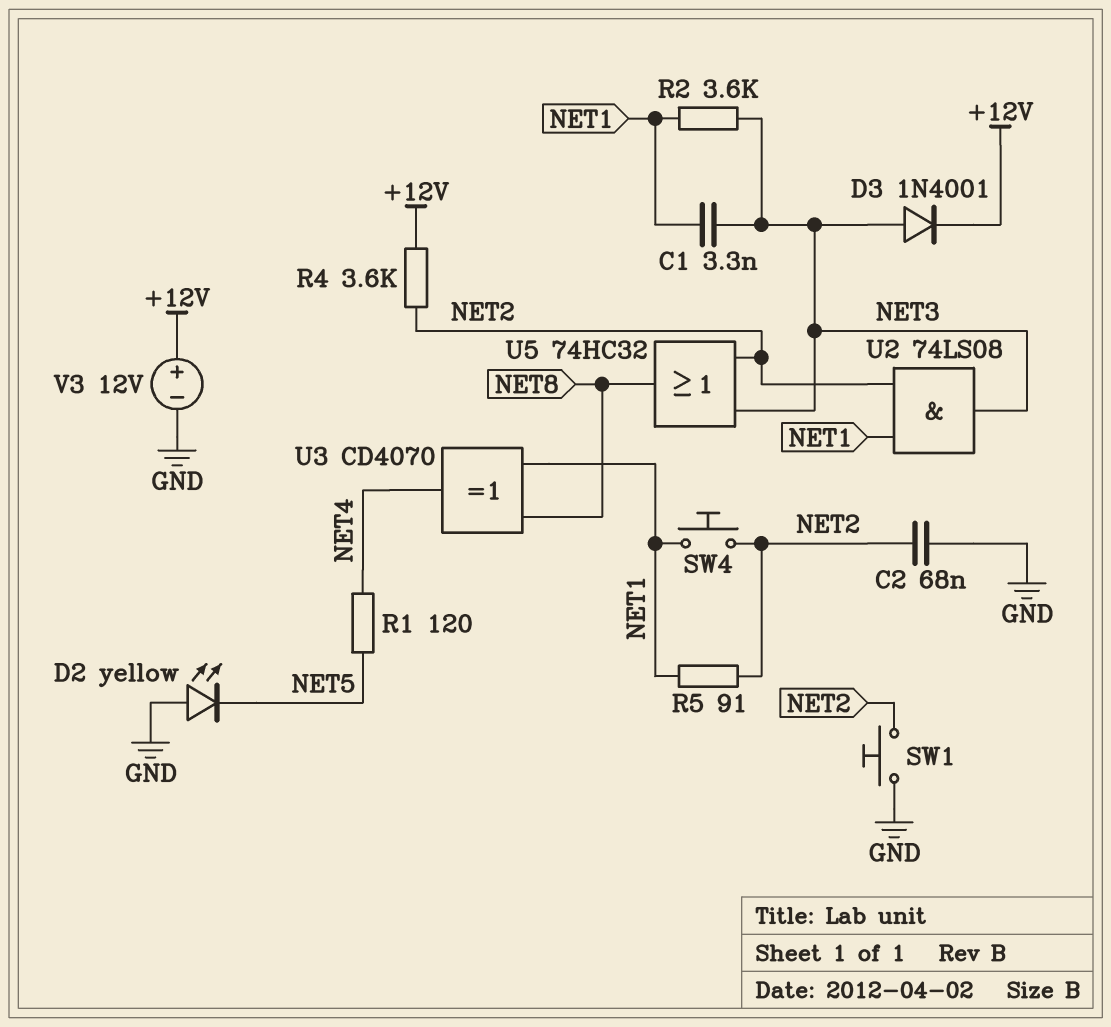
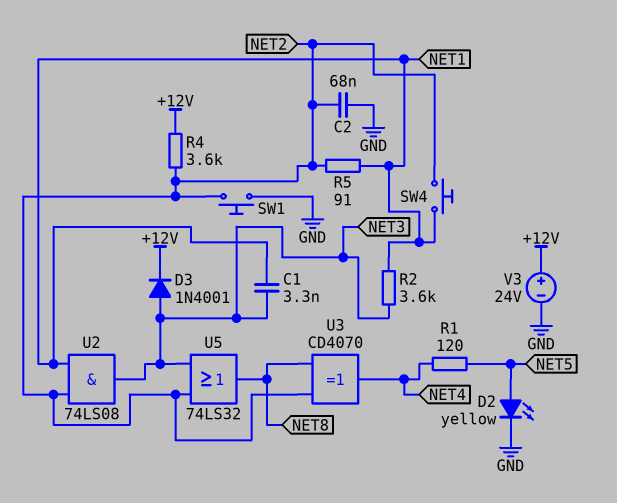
D2: LED yellow (A GND, K NET5) -> LED yellow (A NET5, K GND)
U3: XOR CD4070 (in NET1, in NET8, out NET4) -> XOR CD4070 (in NET2, in NET8, out NET4)
U5: OR 74HC32 (in NET2, in NET3, out NET8) -> OR 74LS32 (in NET2, in NET3, out NET8)
V3: 12V (plus +12V, minus GND) -> 24V (plus +12V, minus GND)

